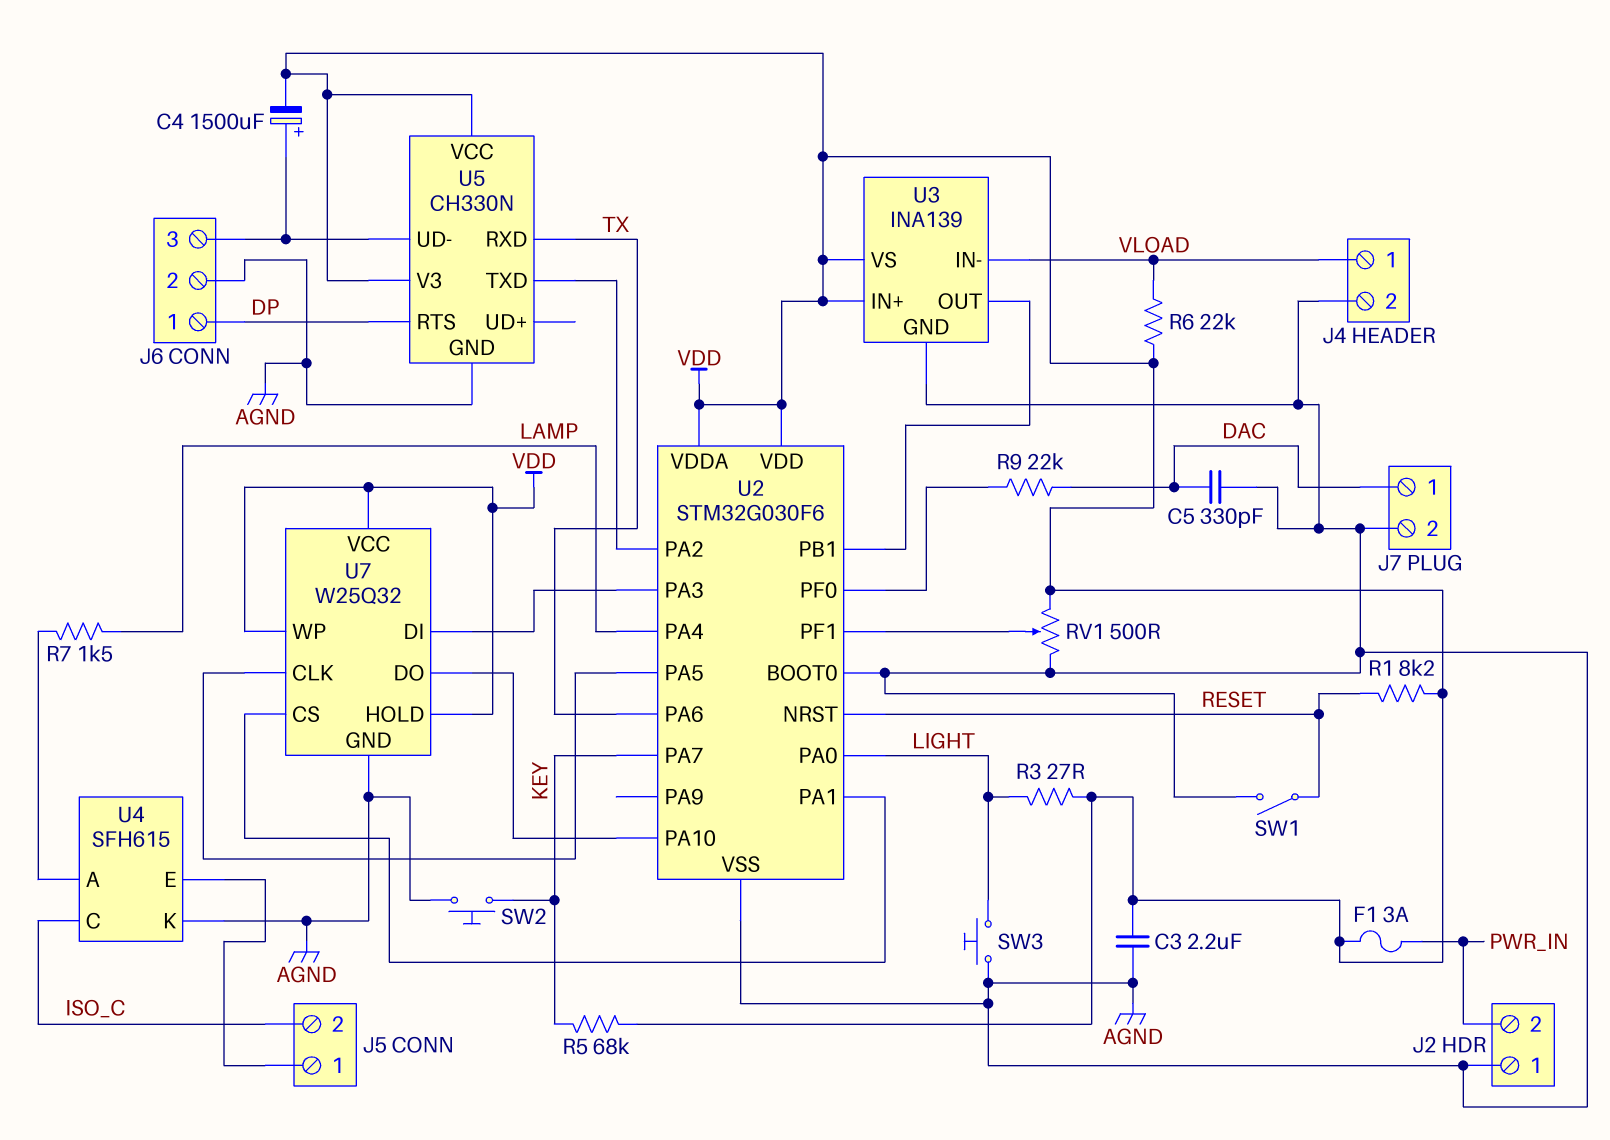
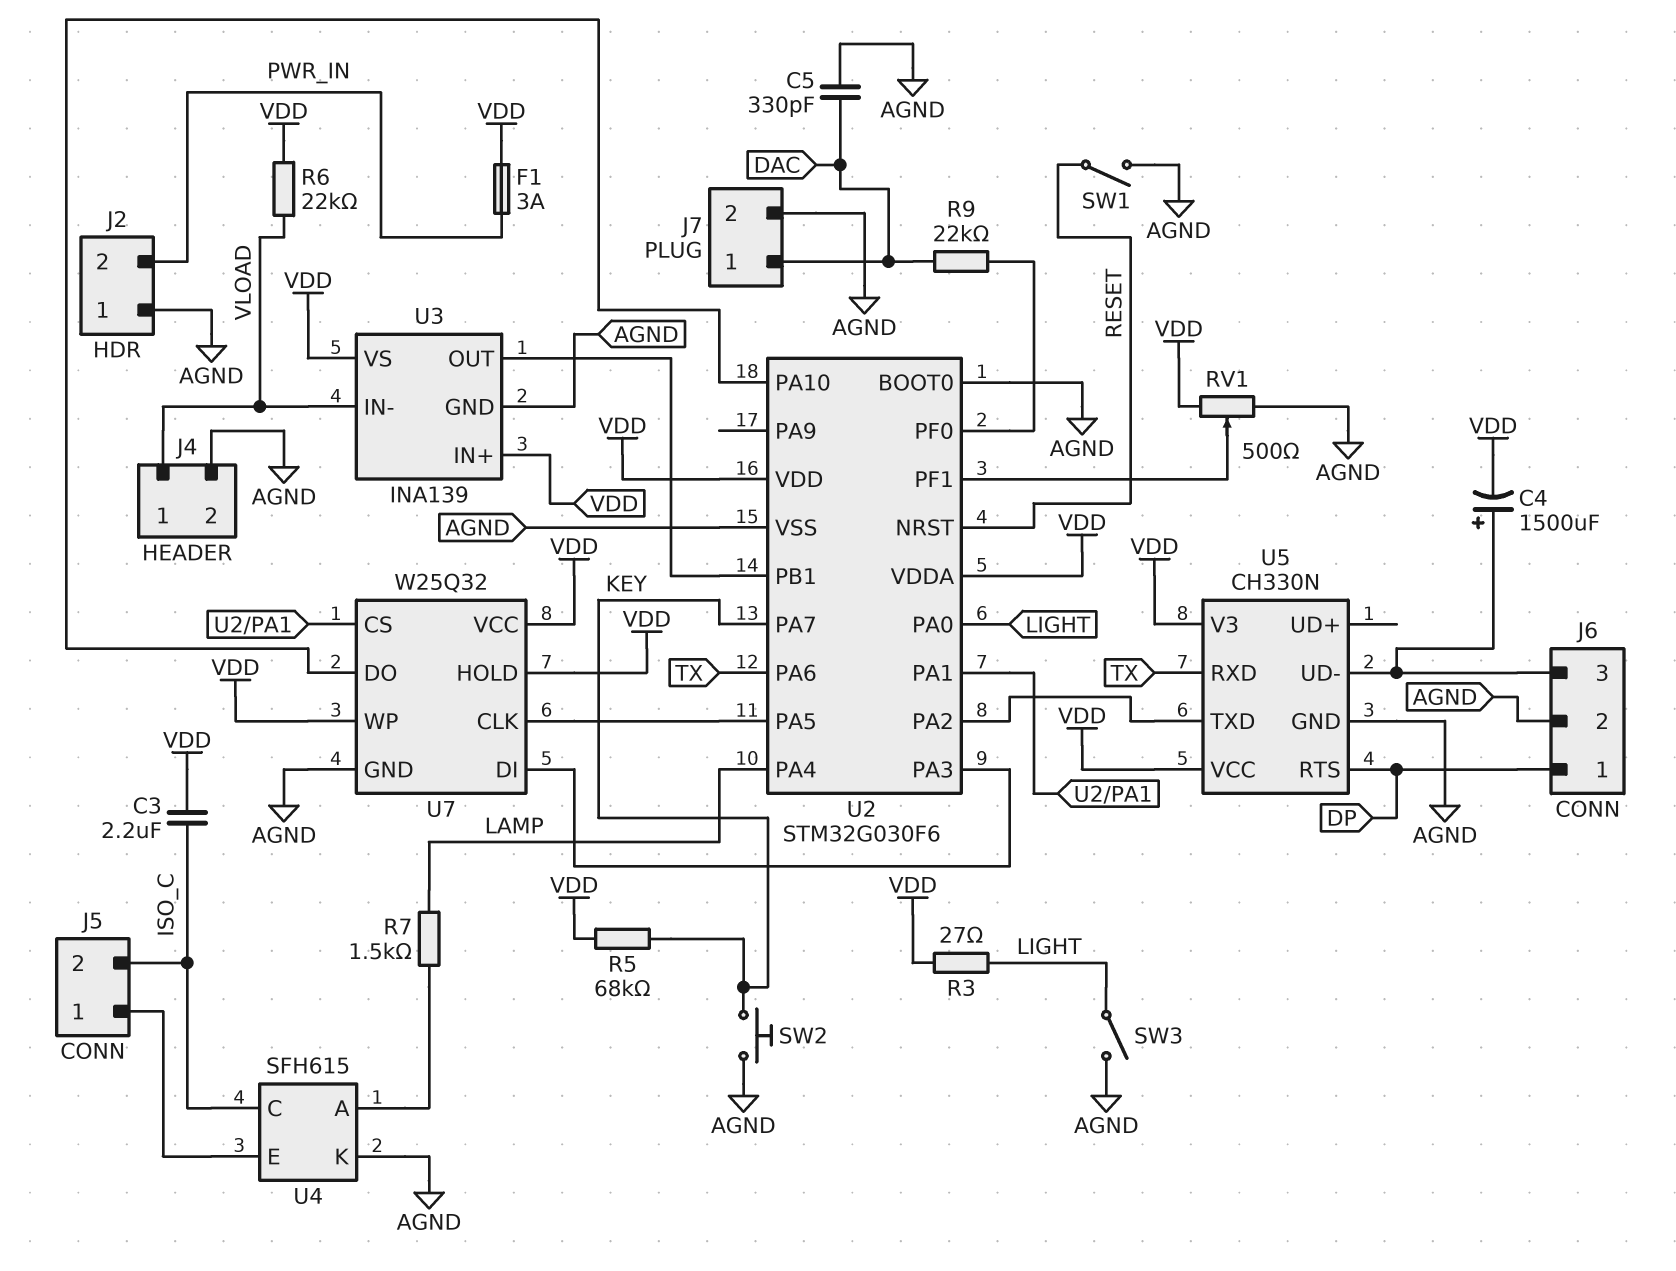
C3: 2.2uF (AGND, VDD) -> 2.2uF (ISO_C, VDD)
R1: 8.2k (RESET, VDD) -> none
SW3: button (AGND, LIGHT) -> switch (AGND, LIGHT)

